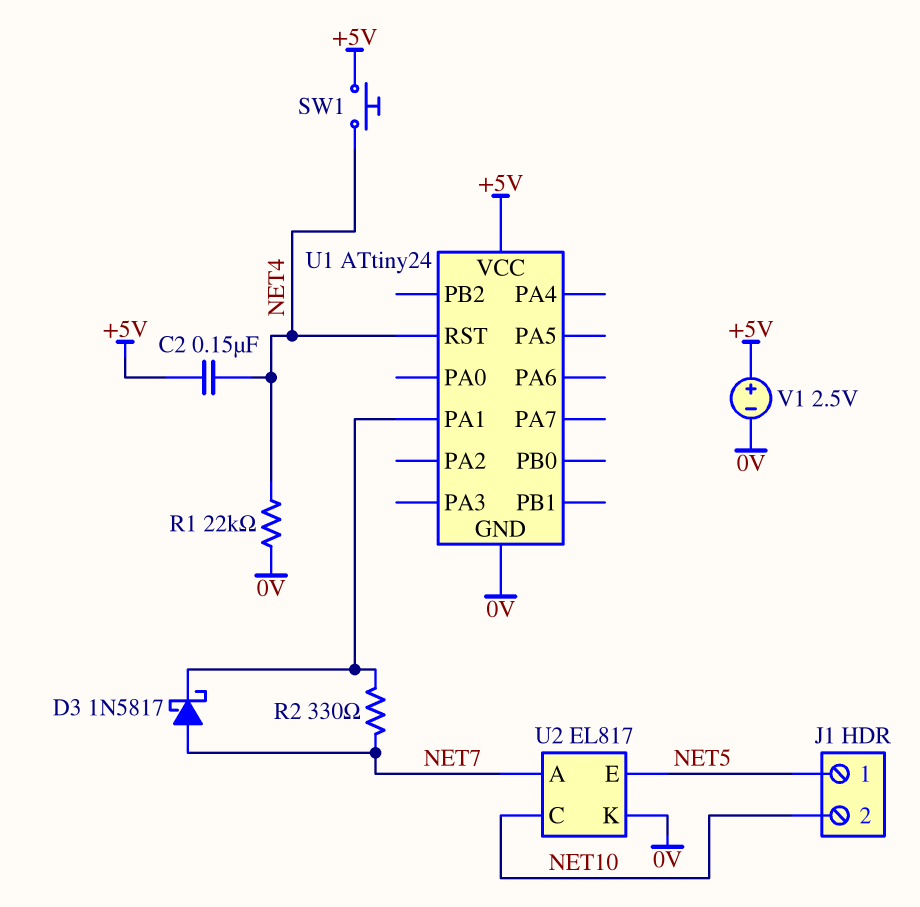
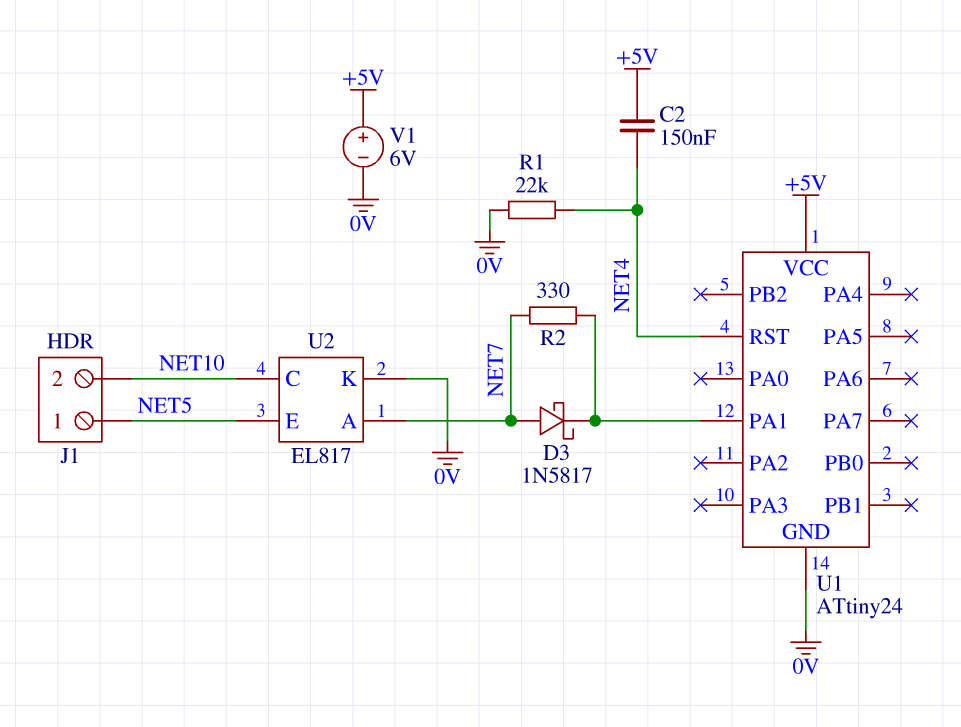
SW1: button (+5V, NET4) -> none
V1: 2.5V (plus +5V, minus 0V) -> 6V (plus +5V, minus 0V)

